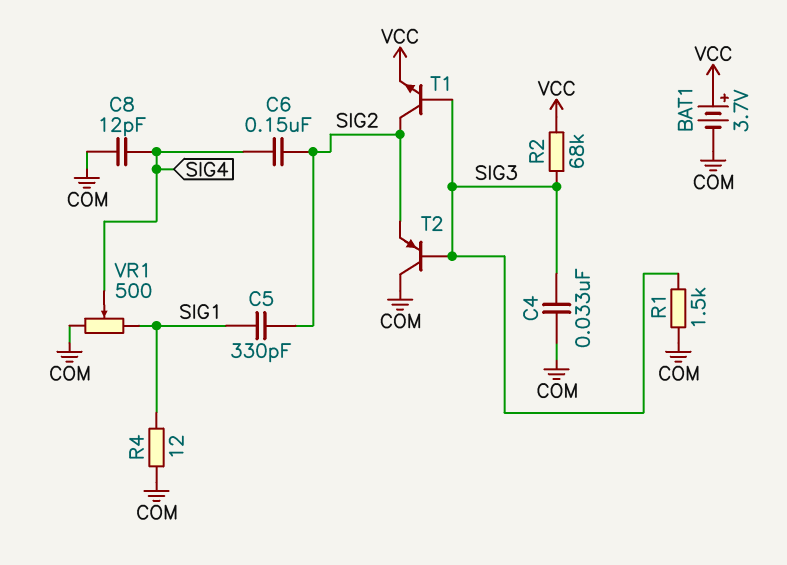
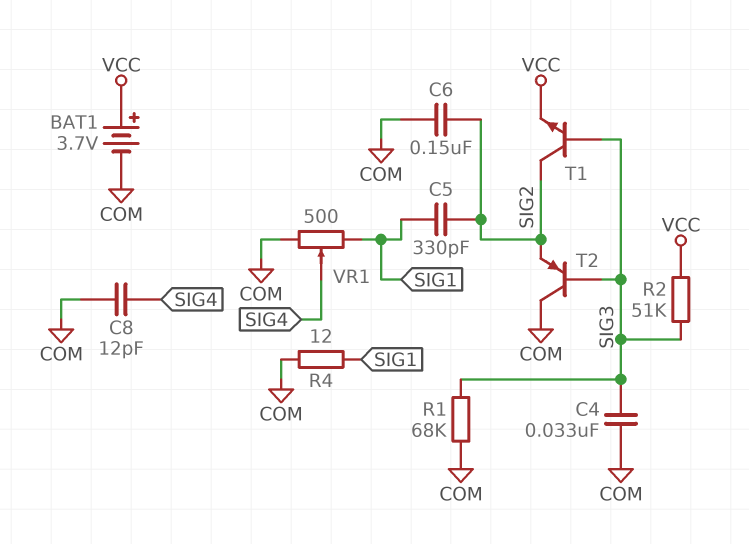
C6: 150nF (SIG2, SIG4) -> 150nF (COM, SIG2)
R1: 1.5k (COM, SIG3) -> 68k (COM, SIG3)
R2: 68k (SIG3, VCC) -> 51k (SIG3, VCC)

